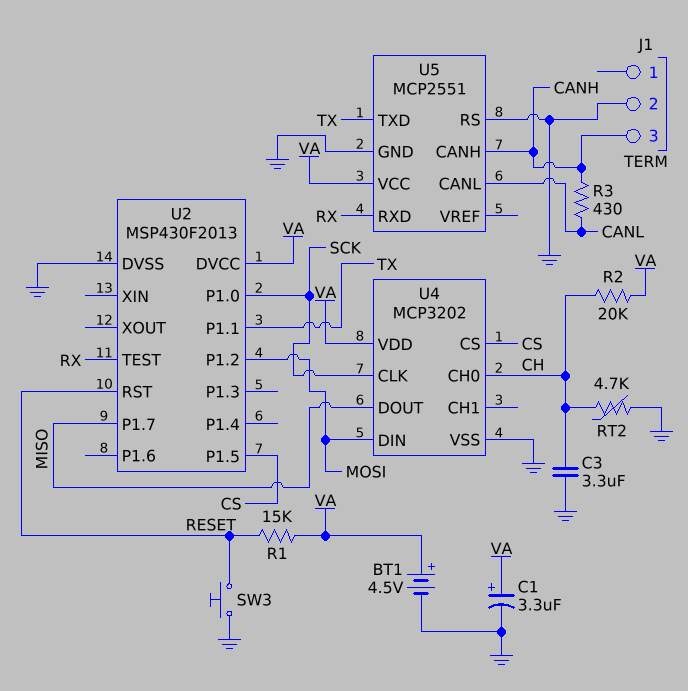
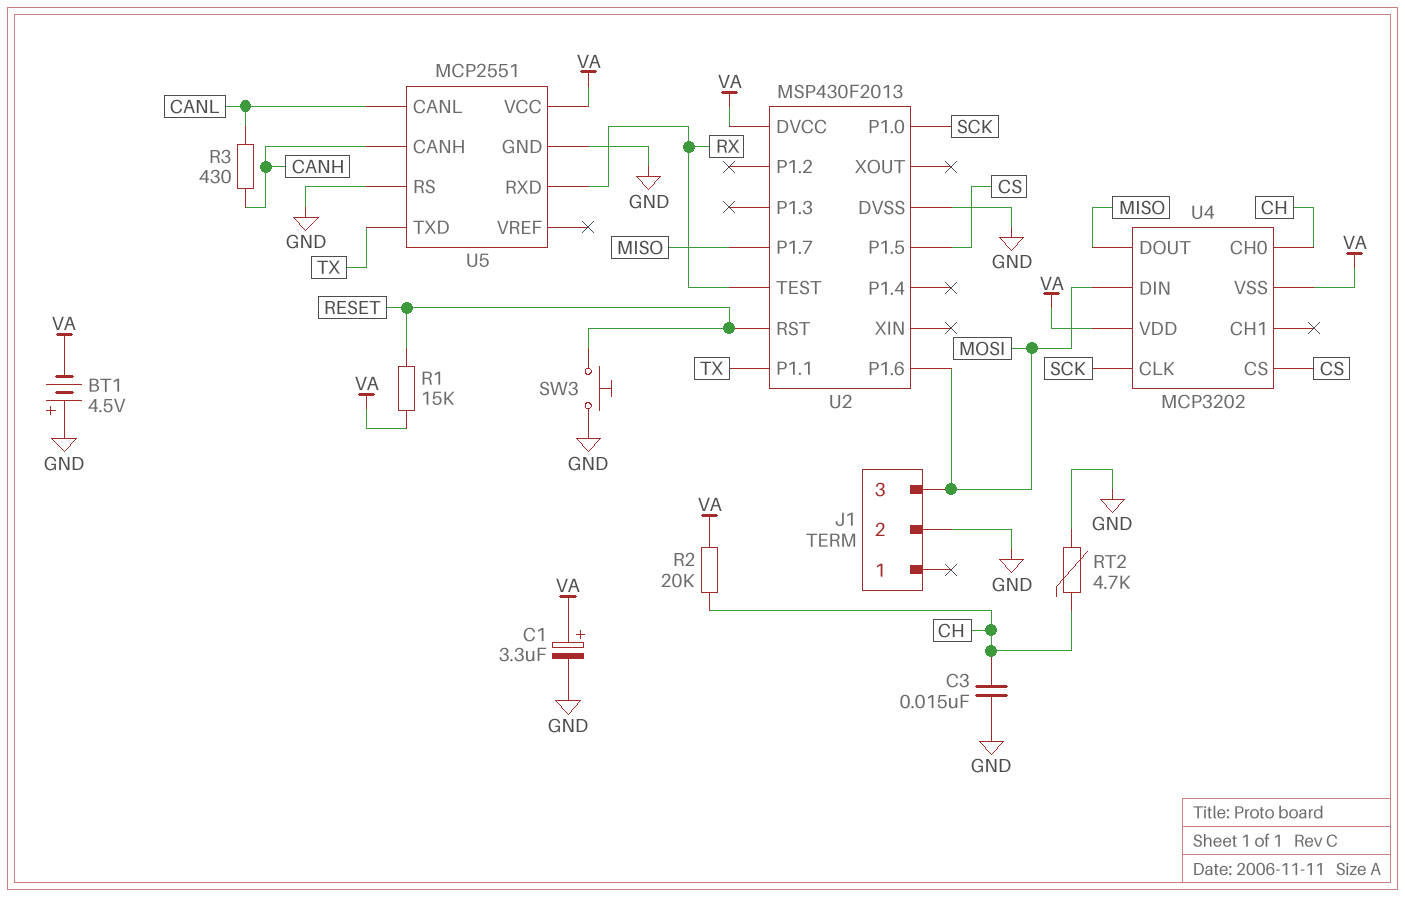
BT1: 4.5V (plus VA, minus GND) -> 4.5V (plus GND, minus VA)
C3: 3.3uF (CH, GND) -> 15nF (CH, GND)
J1 pin 3: CANH -> MOSI
U2 pin P1.2: MOSI -> none
U2 pin P1.6: none -> MOSI
U4 pin VSS: GND -> VA

